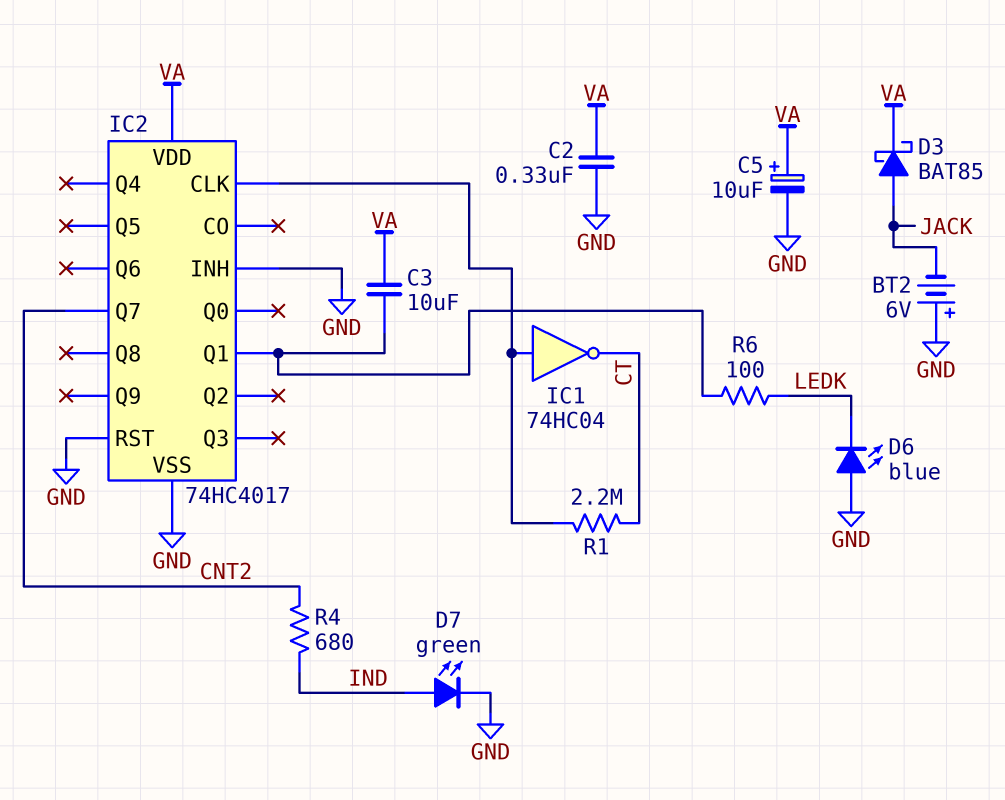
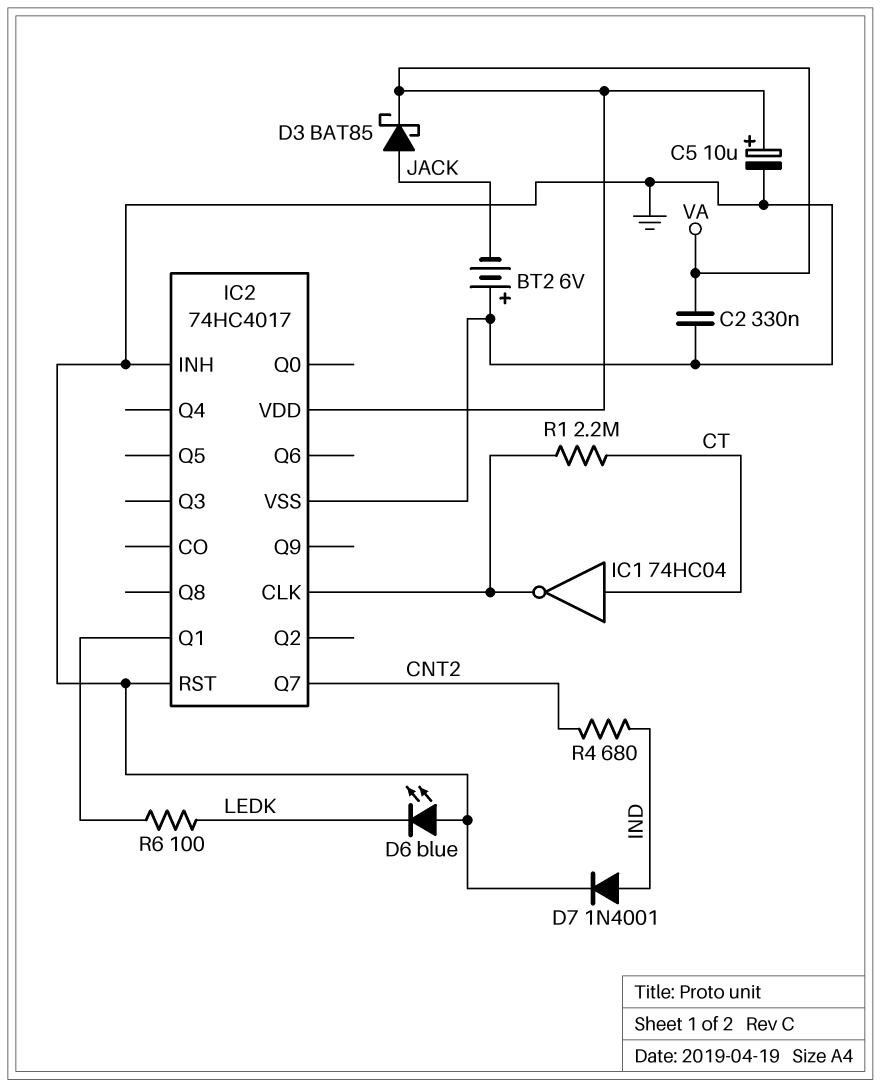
C3: 10uF (IC2/Q1, VA) -> none
D7: LED green (A IND, K GND) -> diode 1N4001 (A IND, K GND)
IC1: NOT 74HC04 (in IC2/CLK, out CT) -> NOT 74HC04 (in CT, out IC2/CLK)

